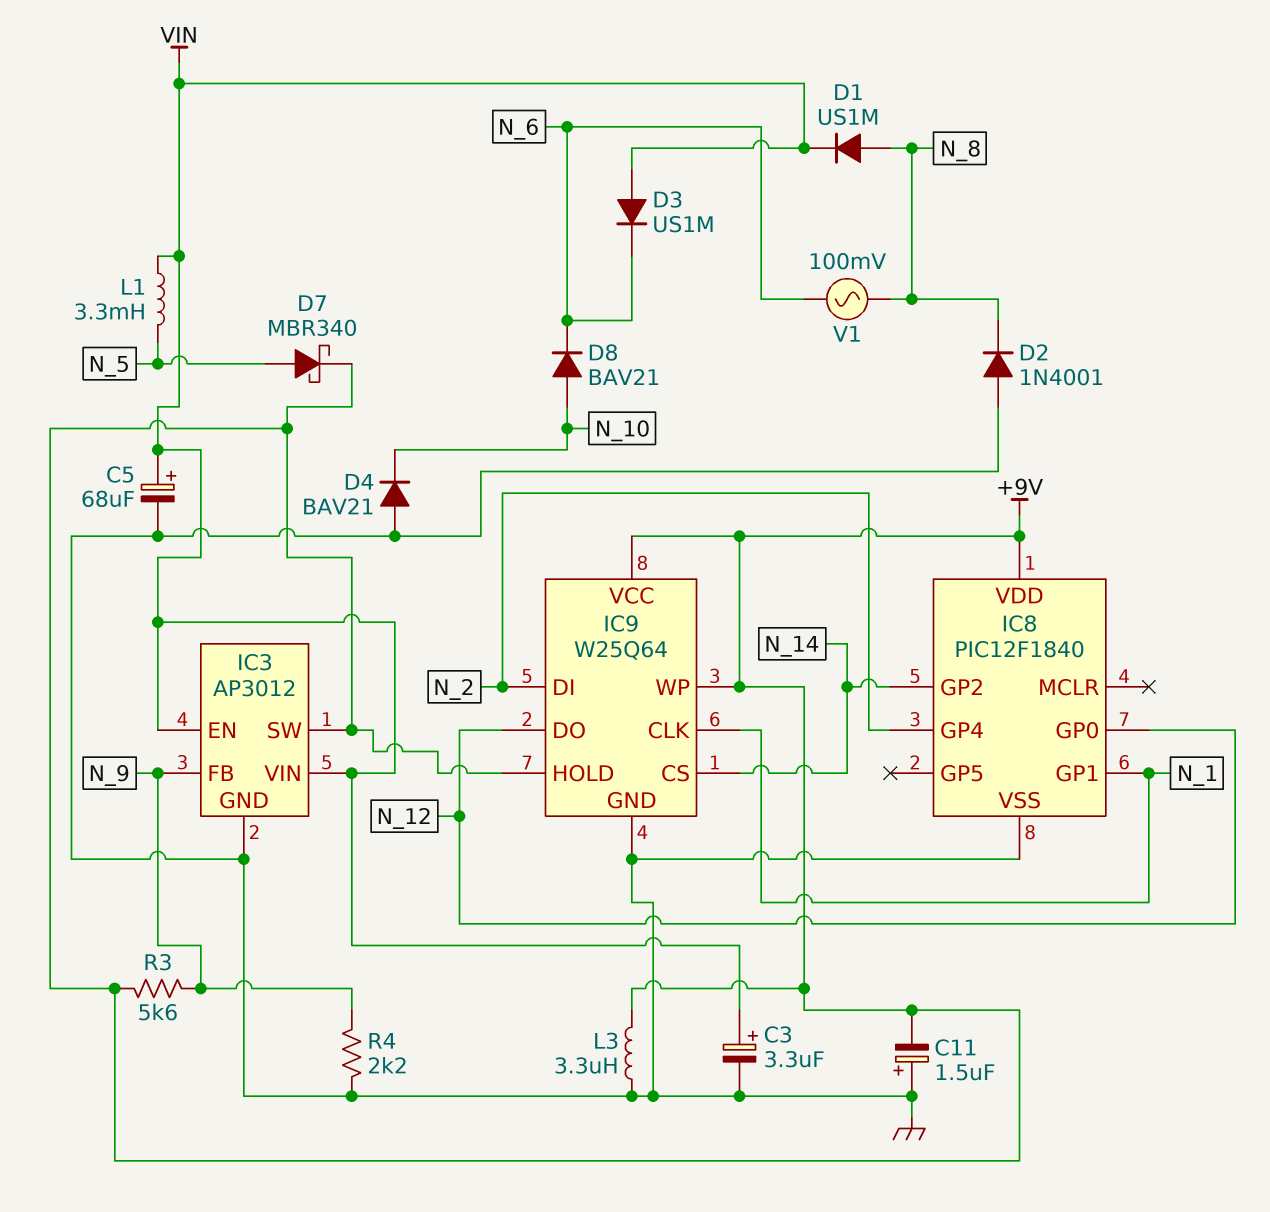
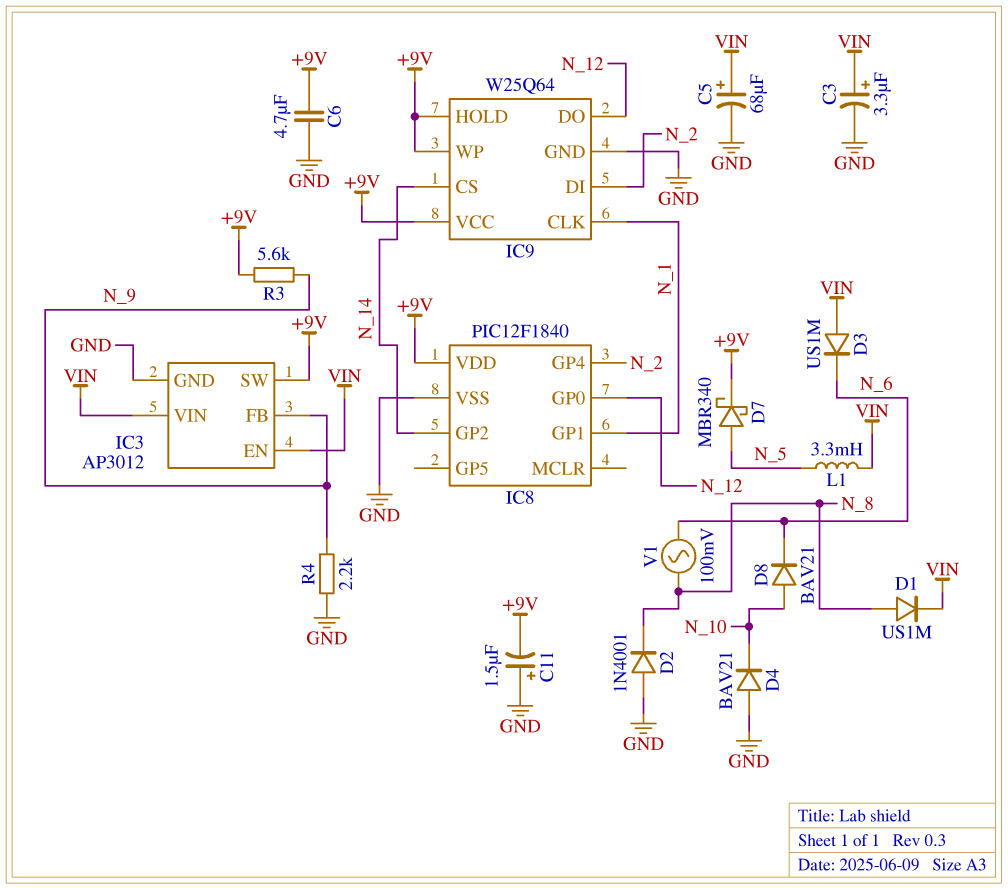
C6: none -> 4.7uF (+9V, GND)
L3: 3.3uH (+9V, GND) -> none

